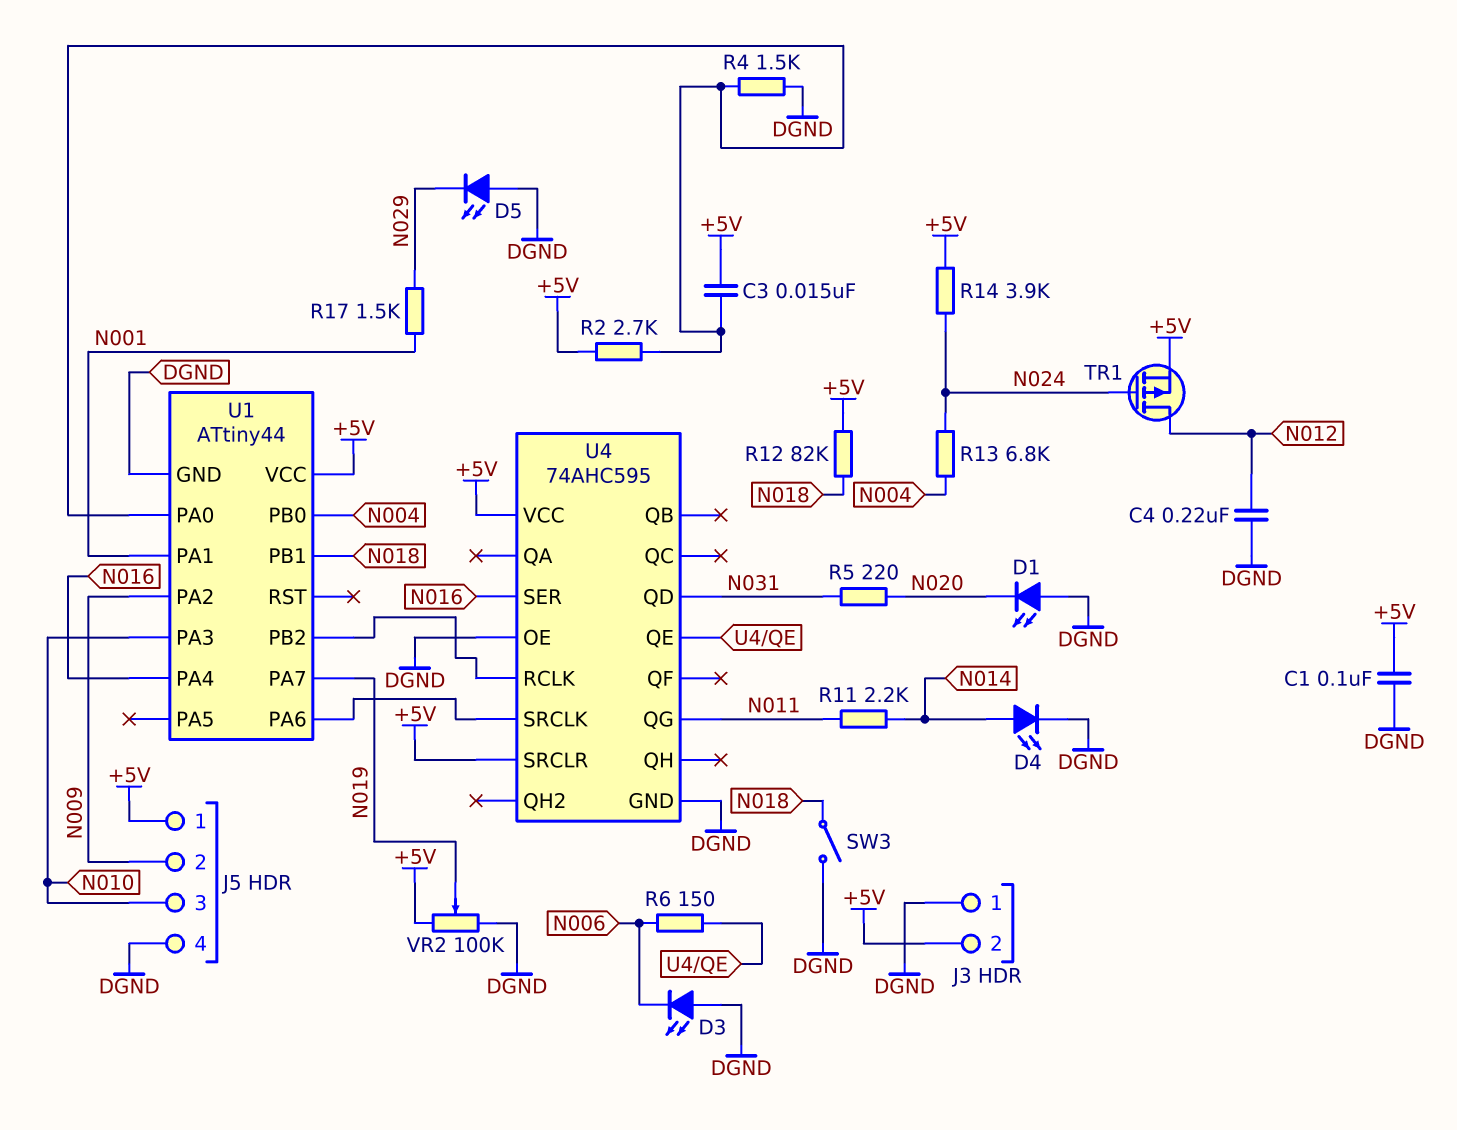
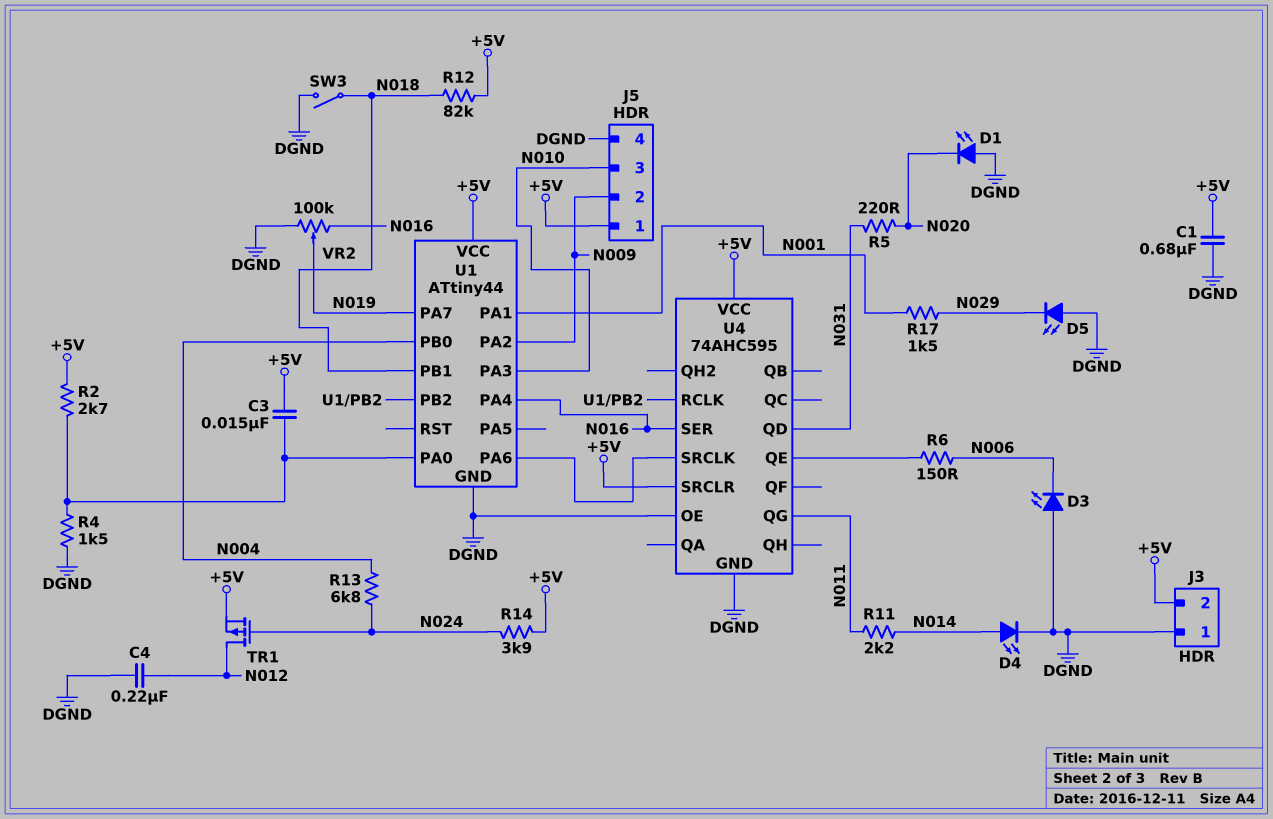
C1: 100nF (+5V, DGND) -> 680nF (+5V, DGND)
VR2: 100k (+5V, DGND, wiper N019) -> 100k (DGND, N016, wiper N019)

